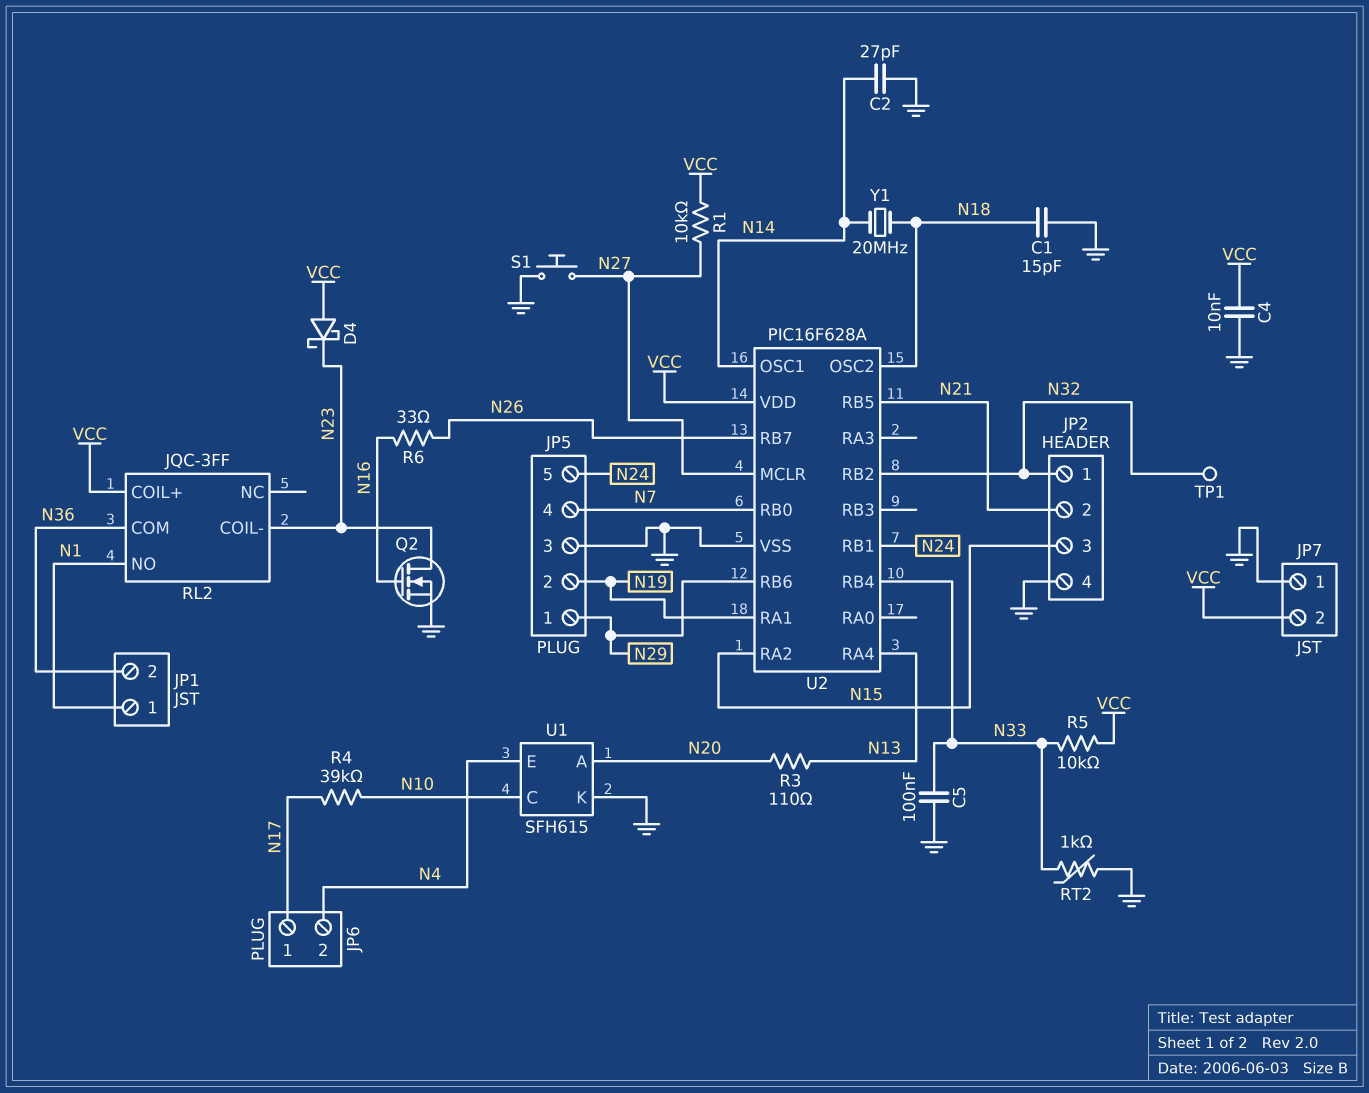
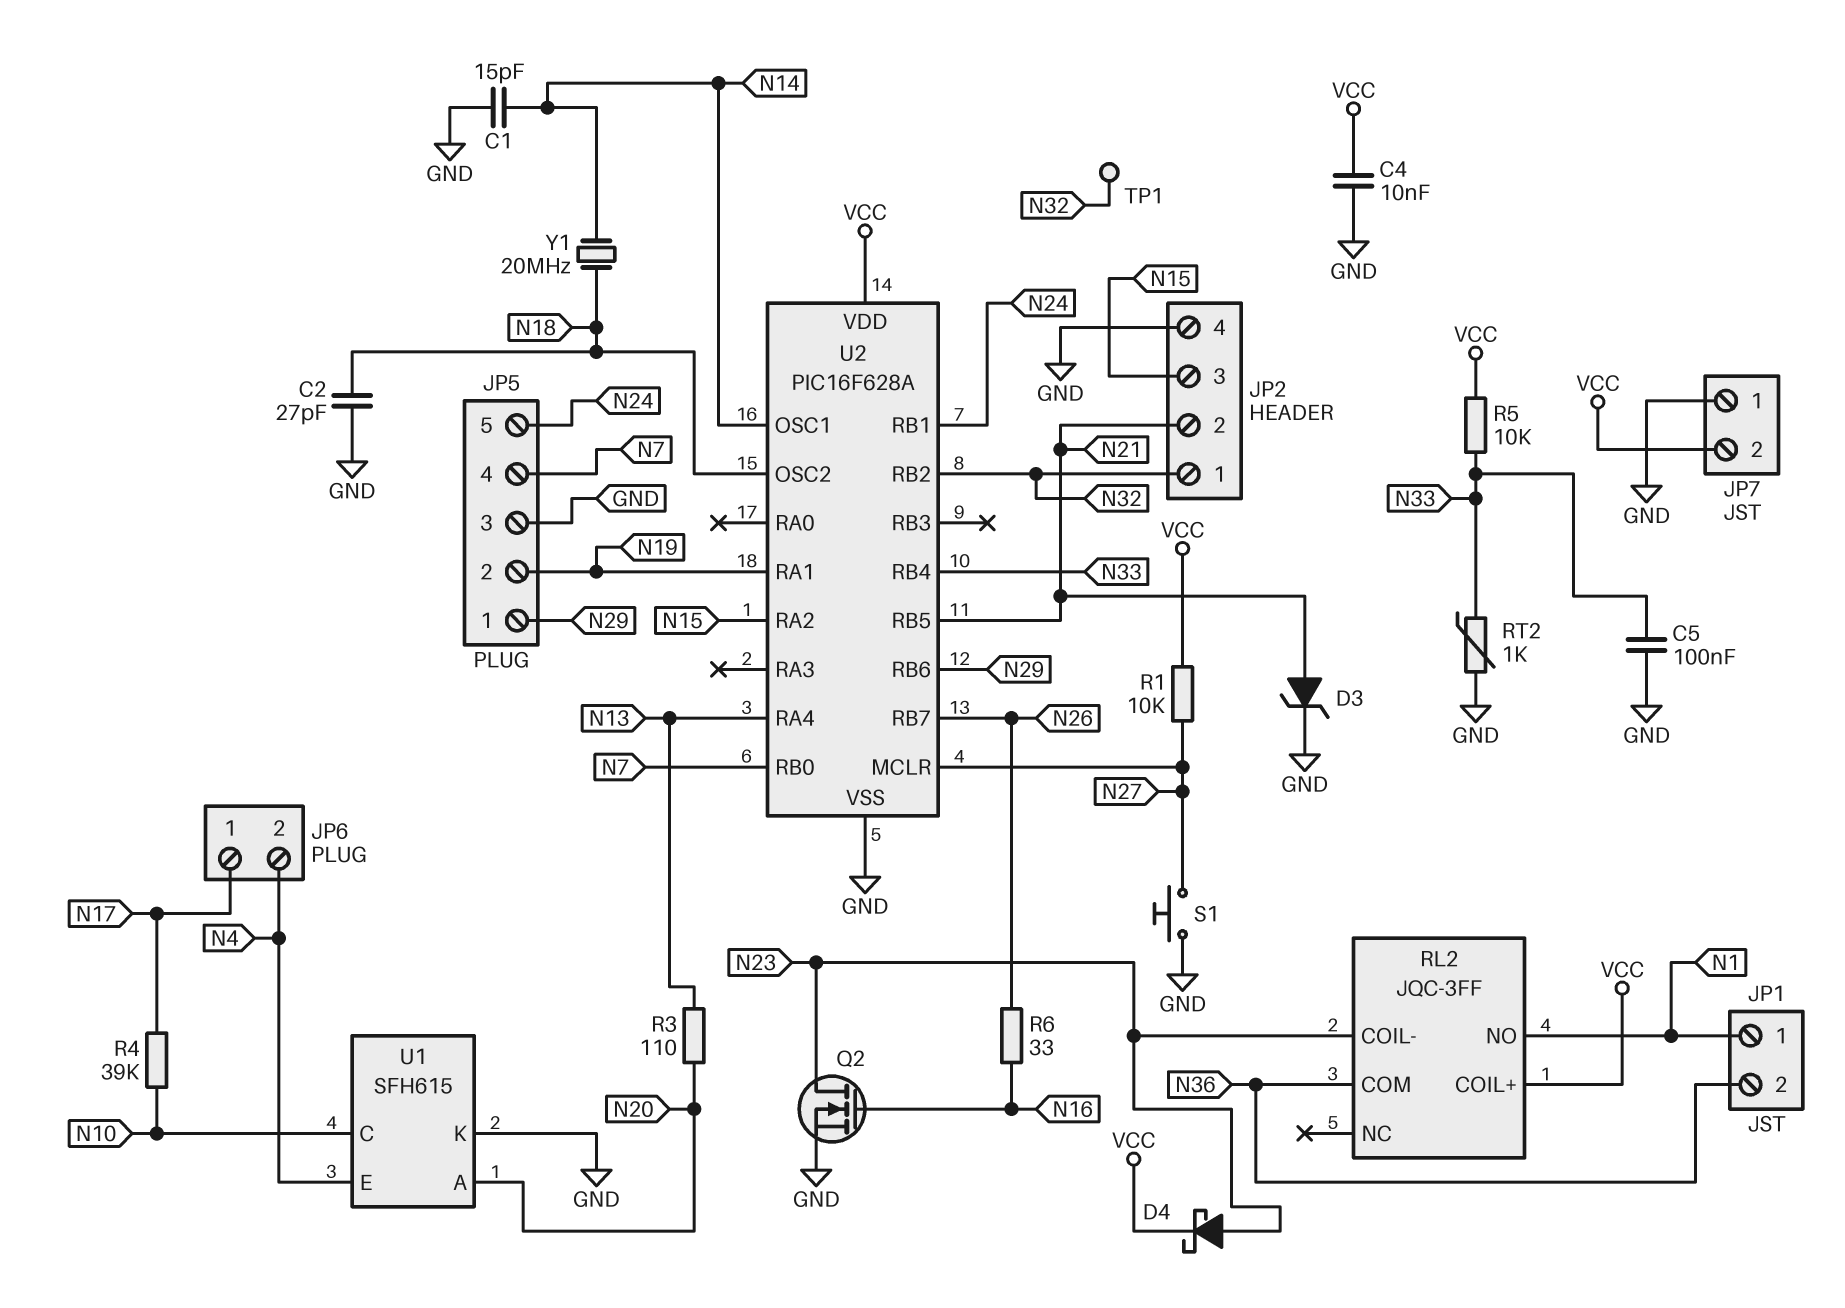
C1: 15pF (GND, N18) -> 15pF (GND, N14)
C2: 27pF (GND, N14) -> 27pF (GND, N18)
D3: none -> zener (A N21, K GND)
D4: schottky (A VCC, K N23) -> schottky (A N23, K VCC)

